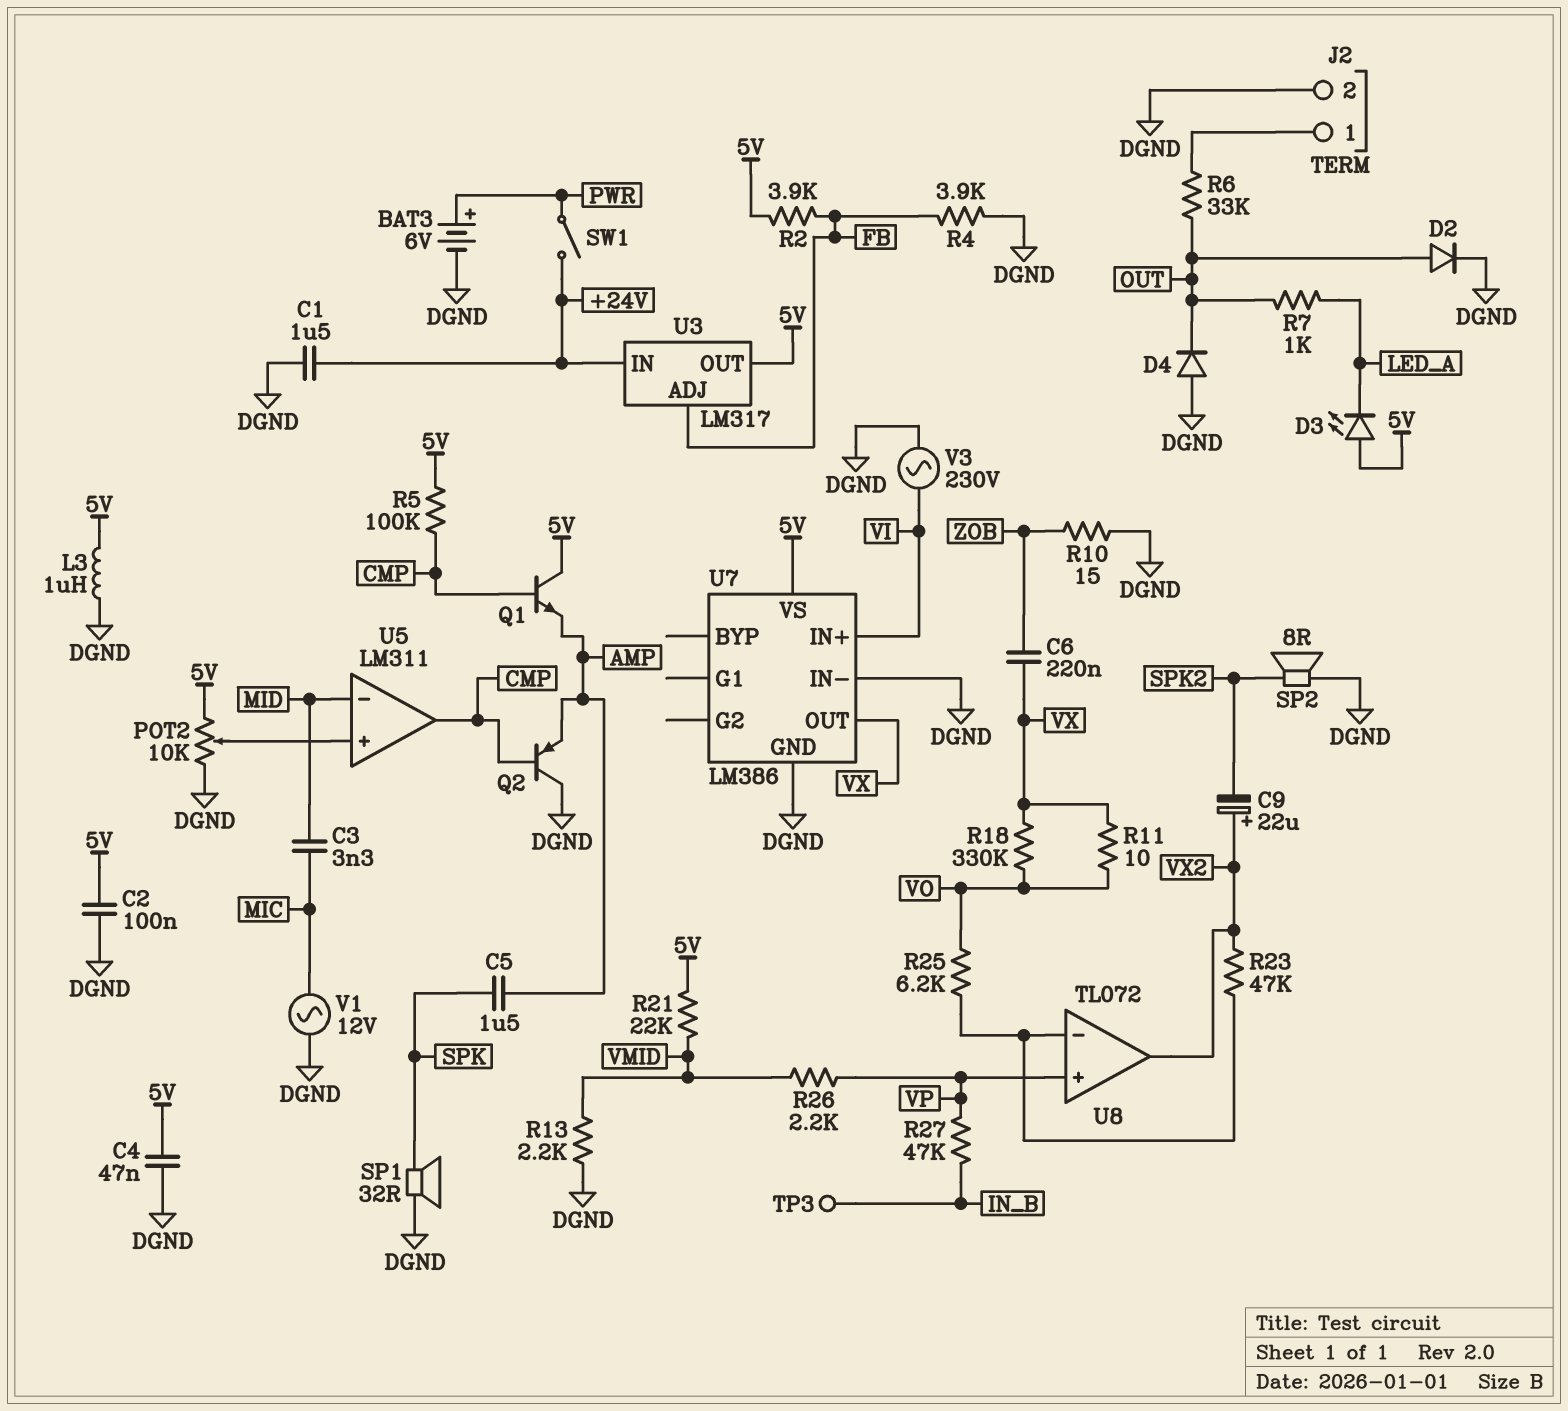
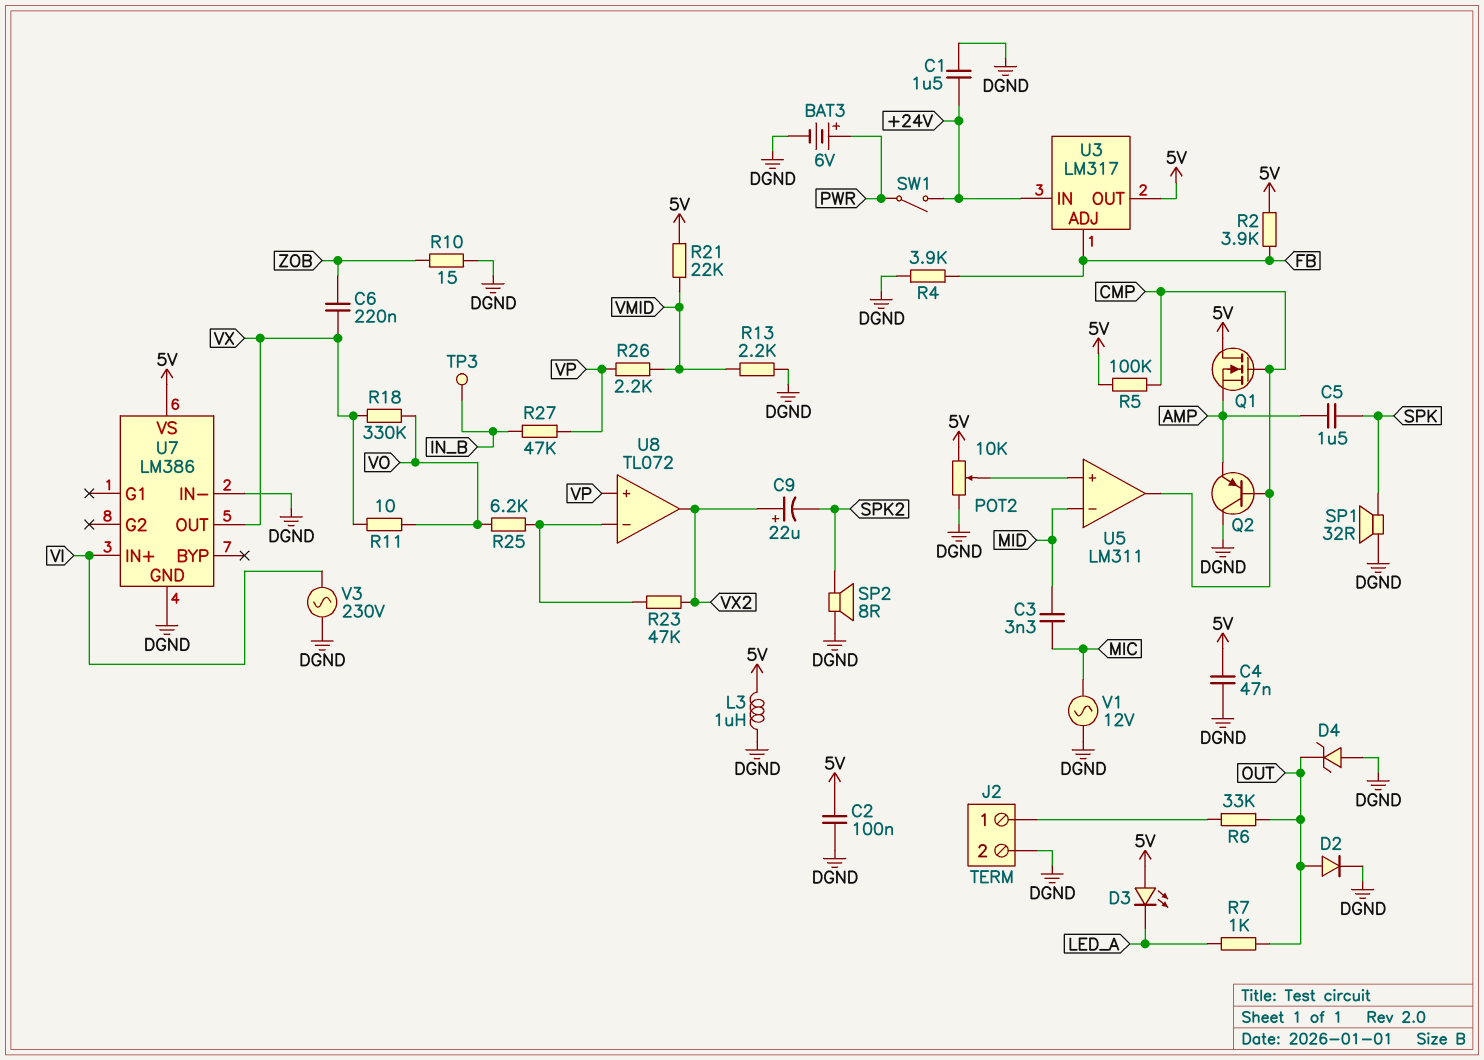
D4: diode (A DGND, K OUT) -> zener (A DGND, K OUT)
Q1: NPN (B CMP, C 5V, E AMP) -> NMOS (G CMP, D 5V, S AMP)

